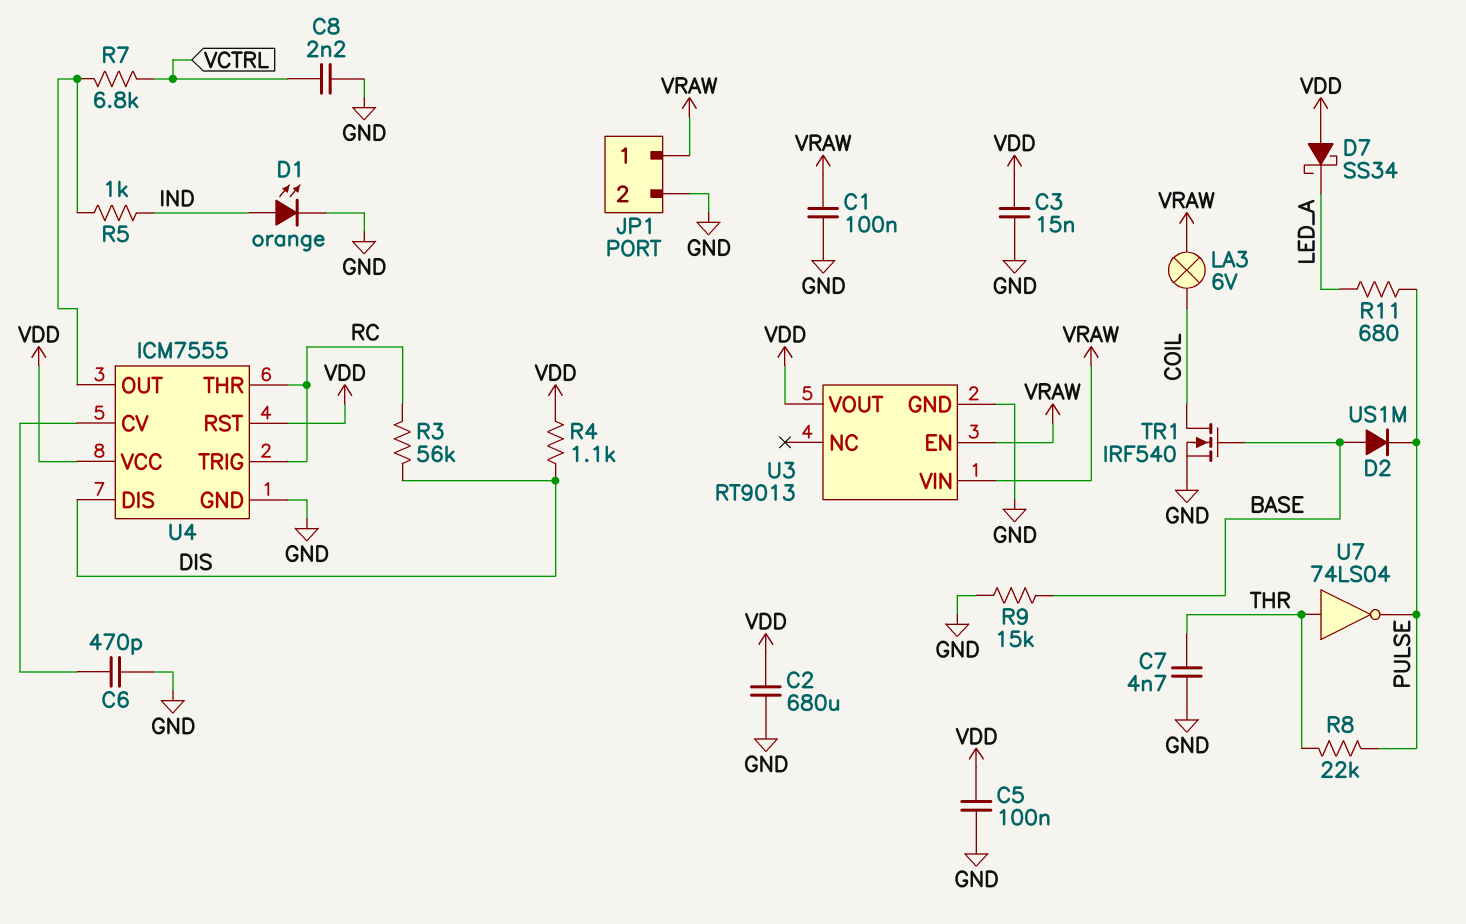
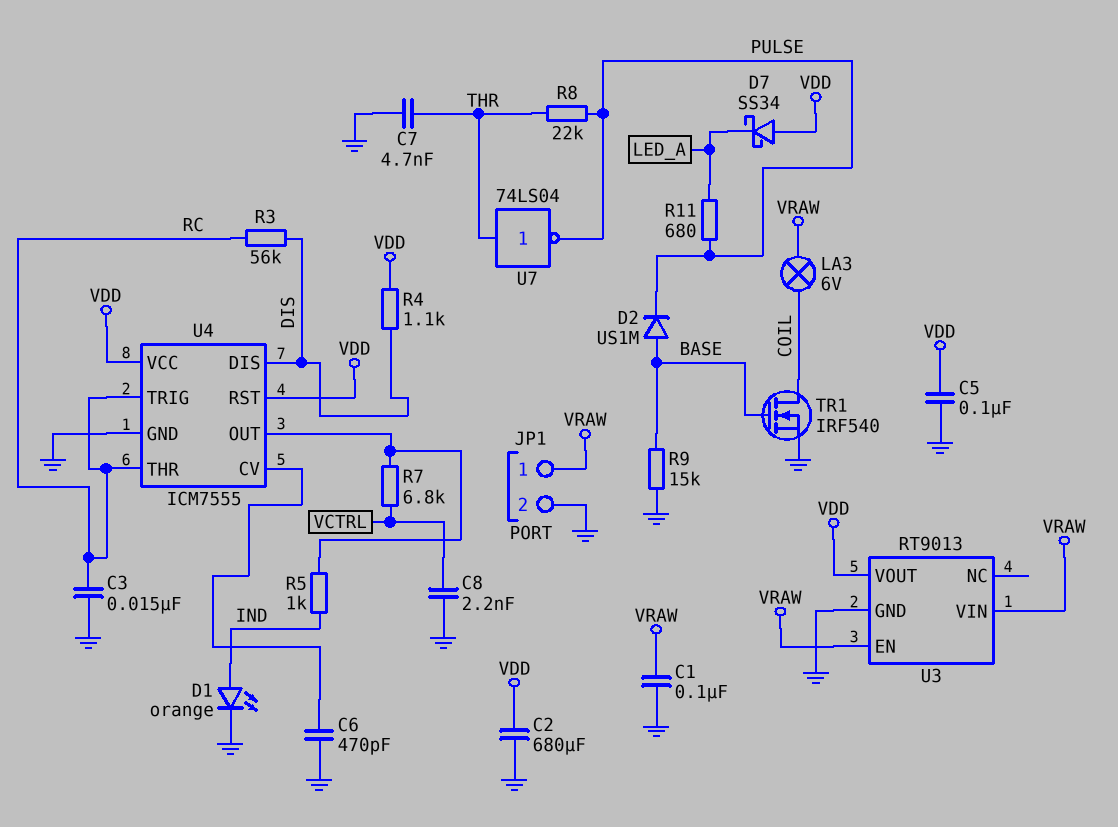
C3: 15nF (GND, VDD) -> 15nF (GND, RC)

